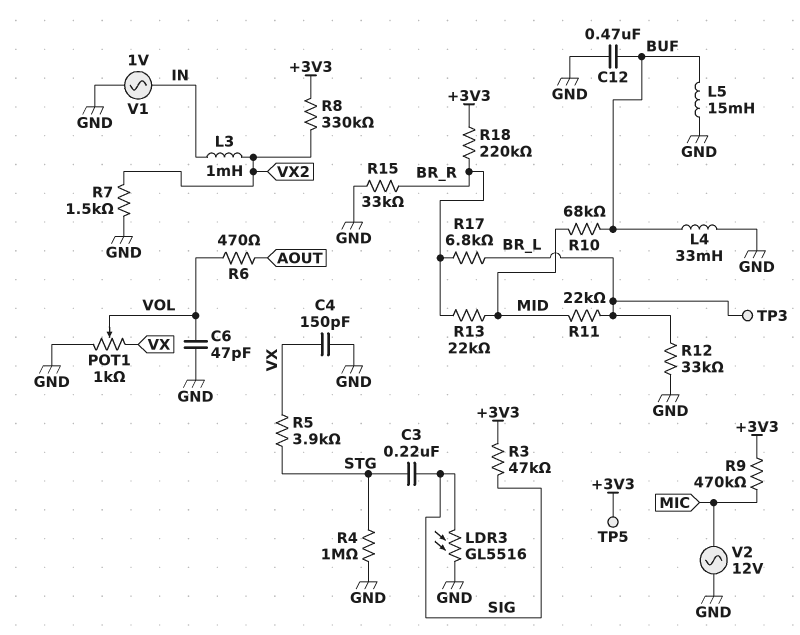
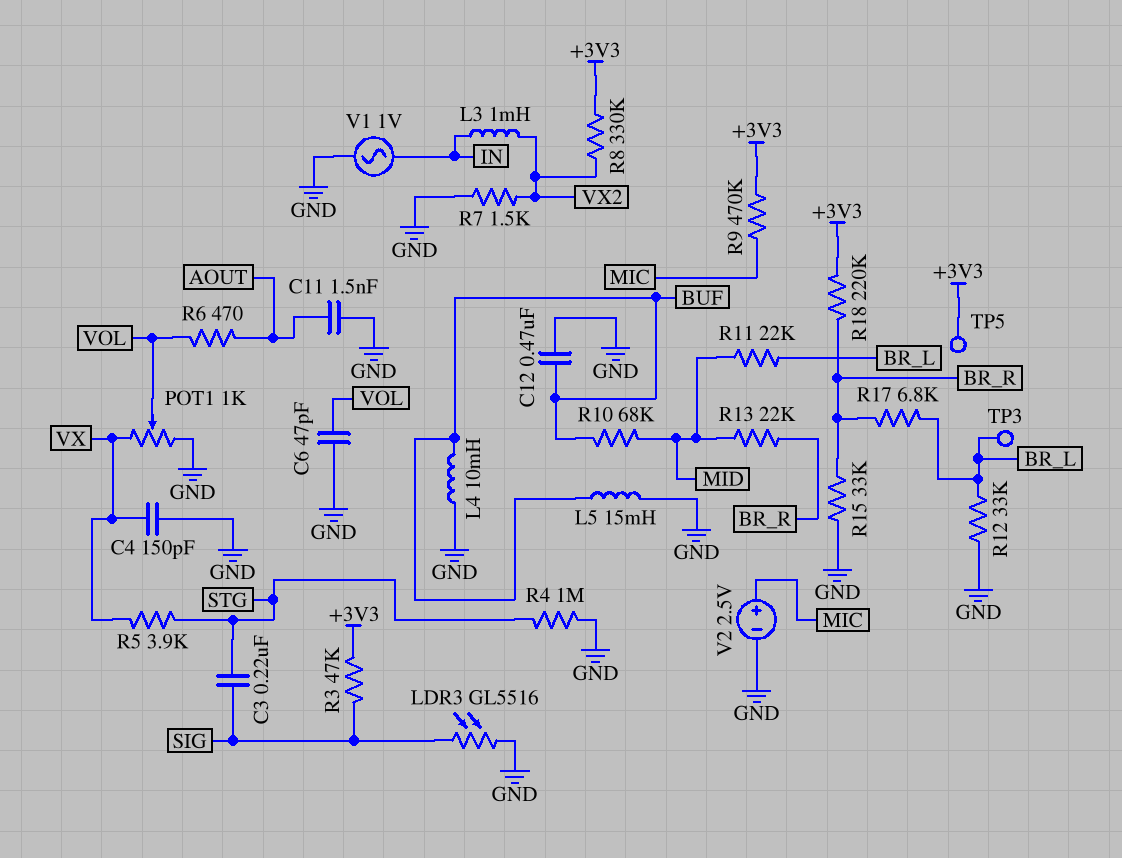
C11: none -> 1.5nF (AOUT, GND)
L4: 33mH (BUF, GND) -> 10mH (BUF, GND)
V2: AC 12V (GND, MIC) -> 2.5V (plus MIC, minus GND)

